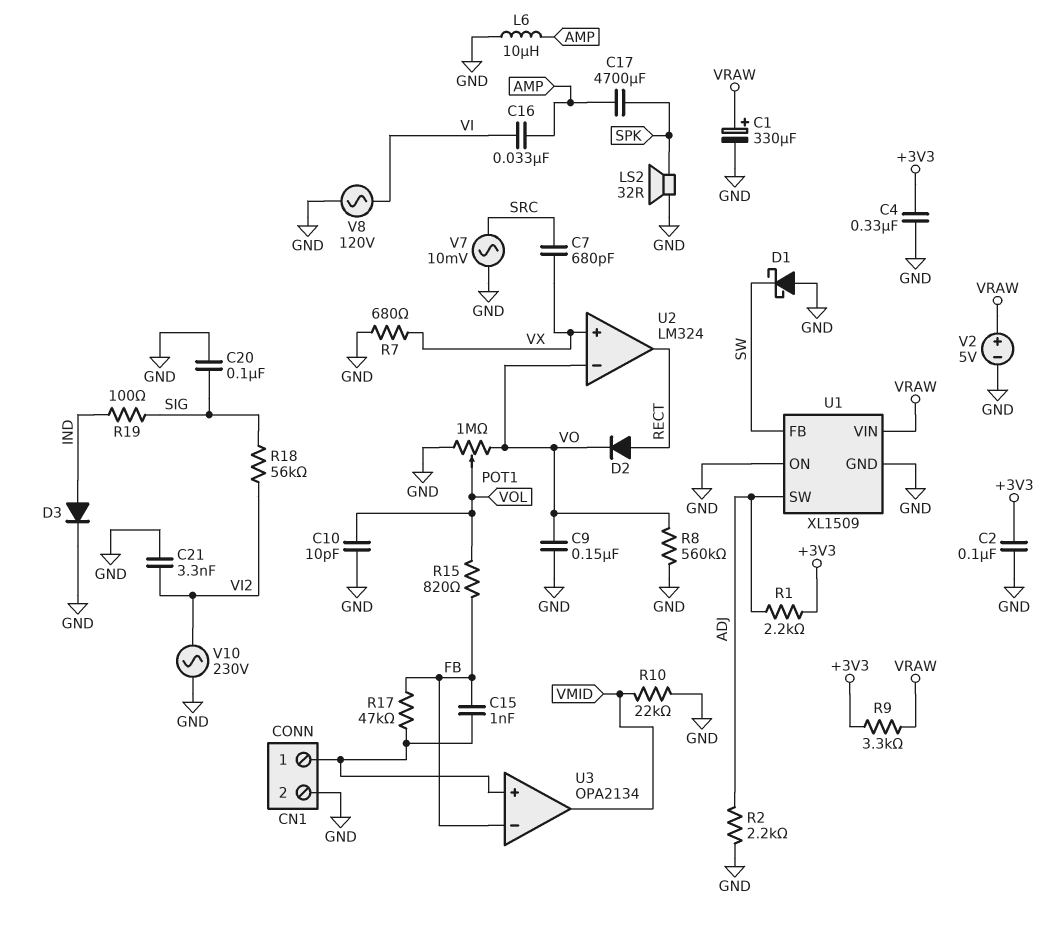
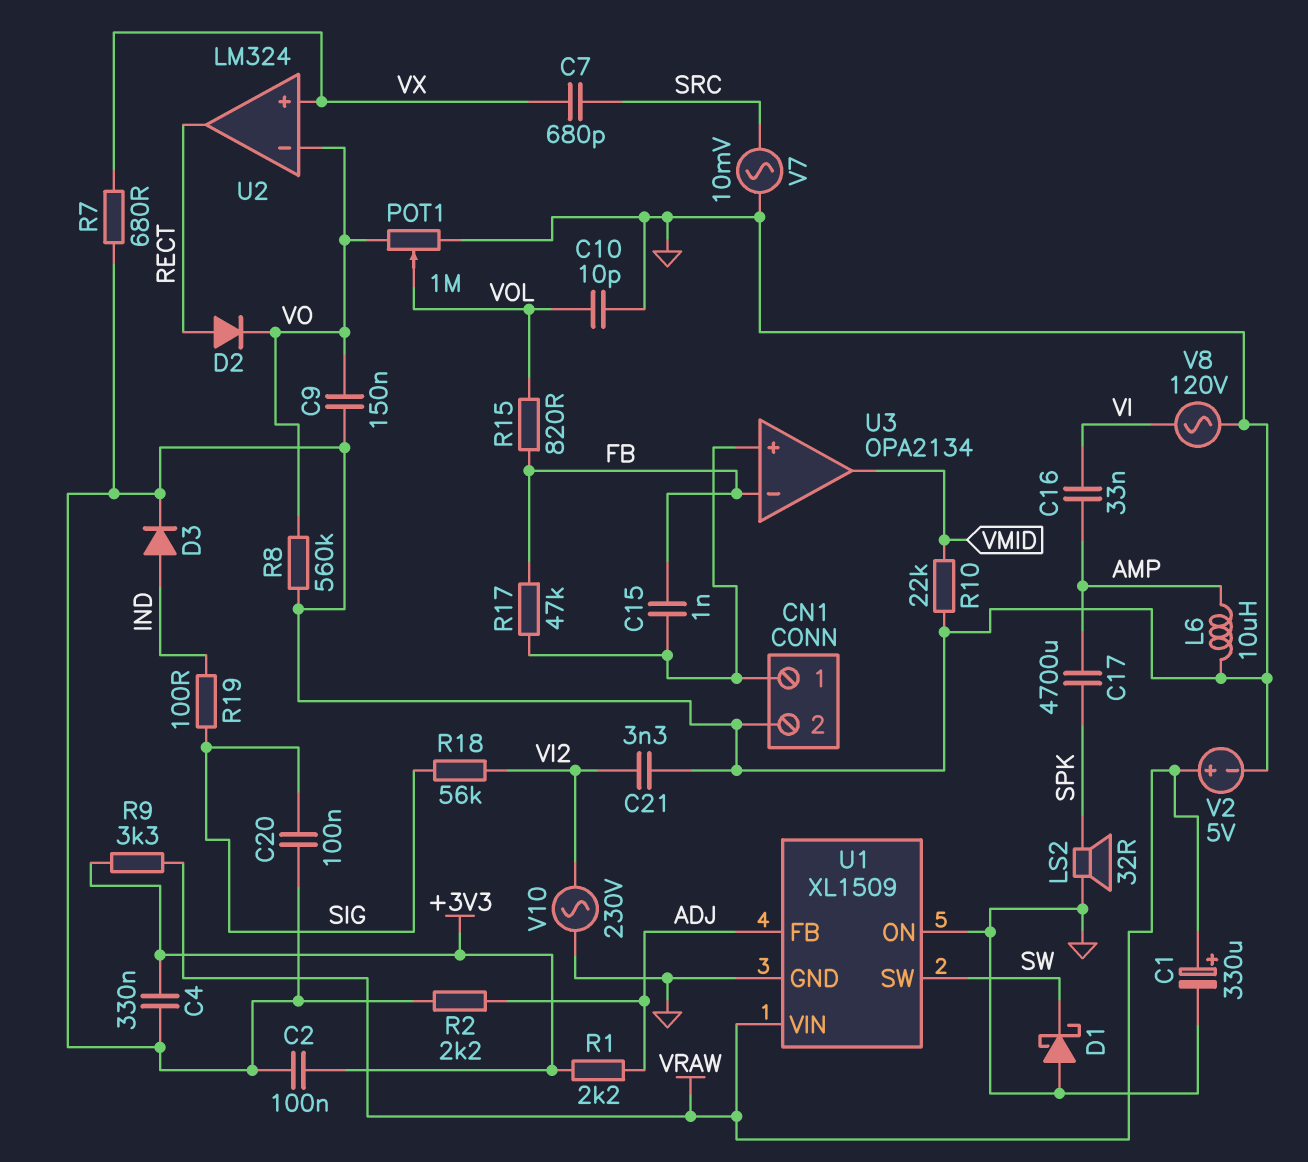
U1 pin FB: SW -> ADJ
U1 pin SW: ADJ -> SW

